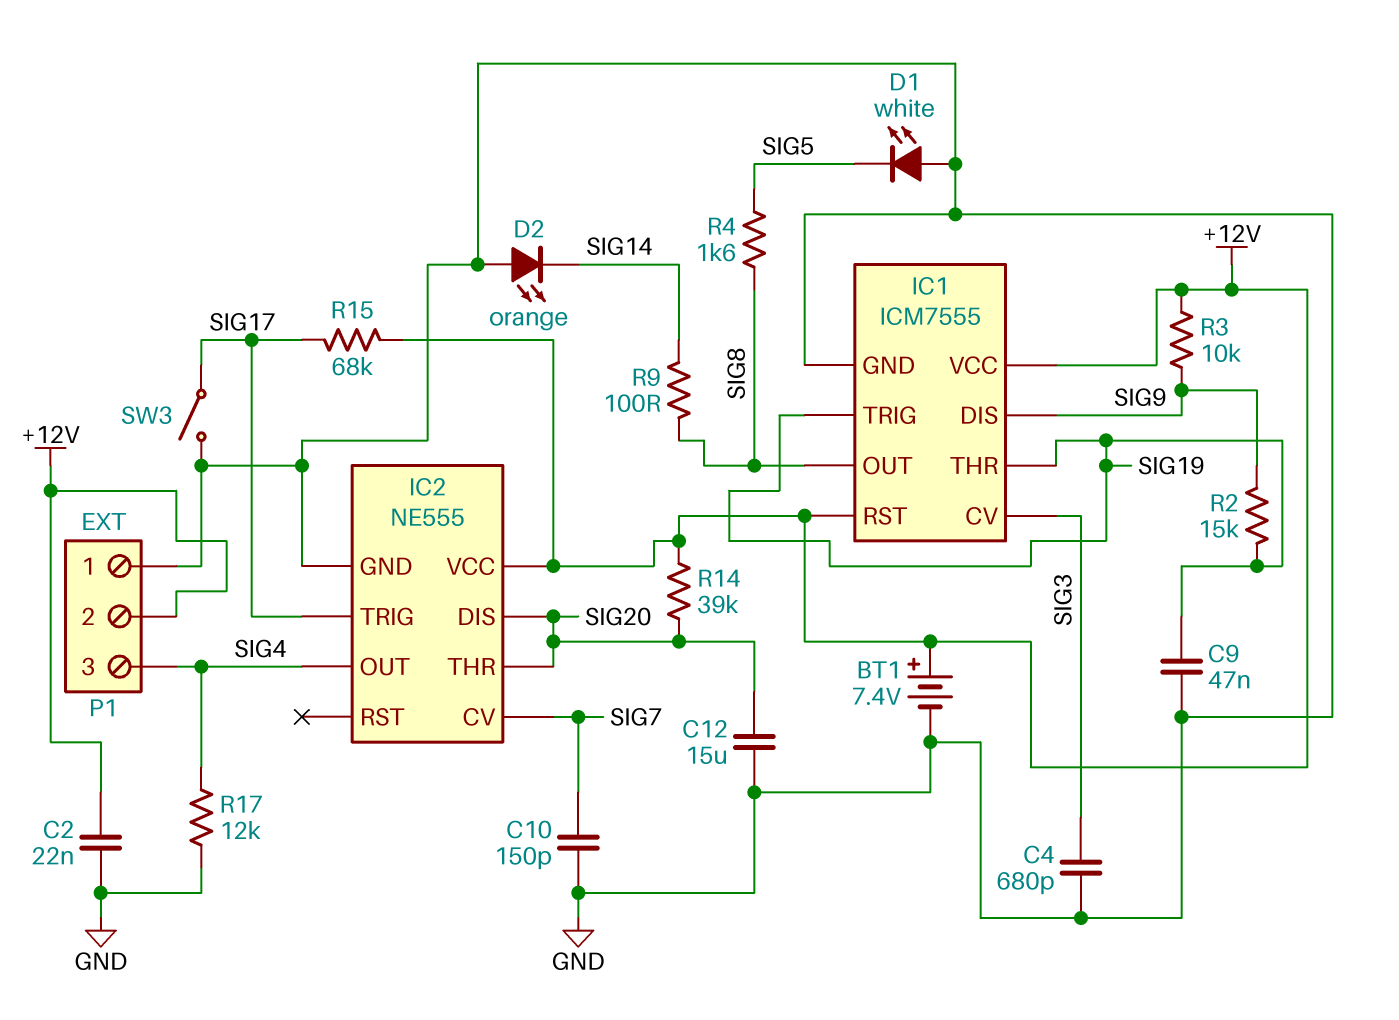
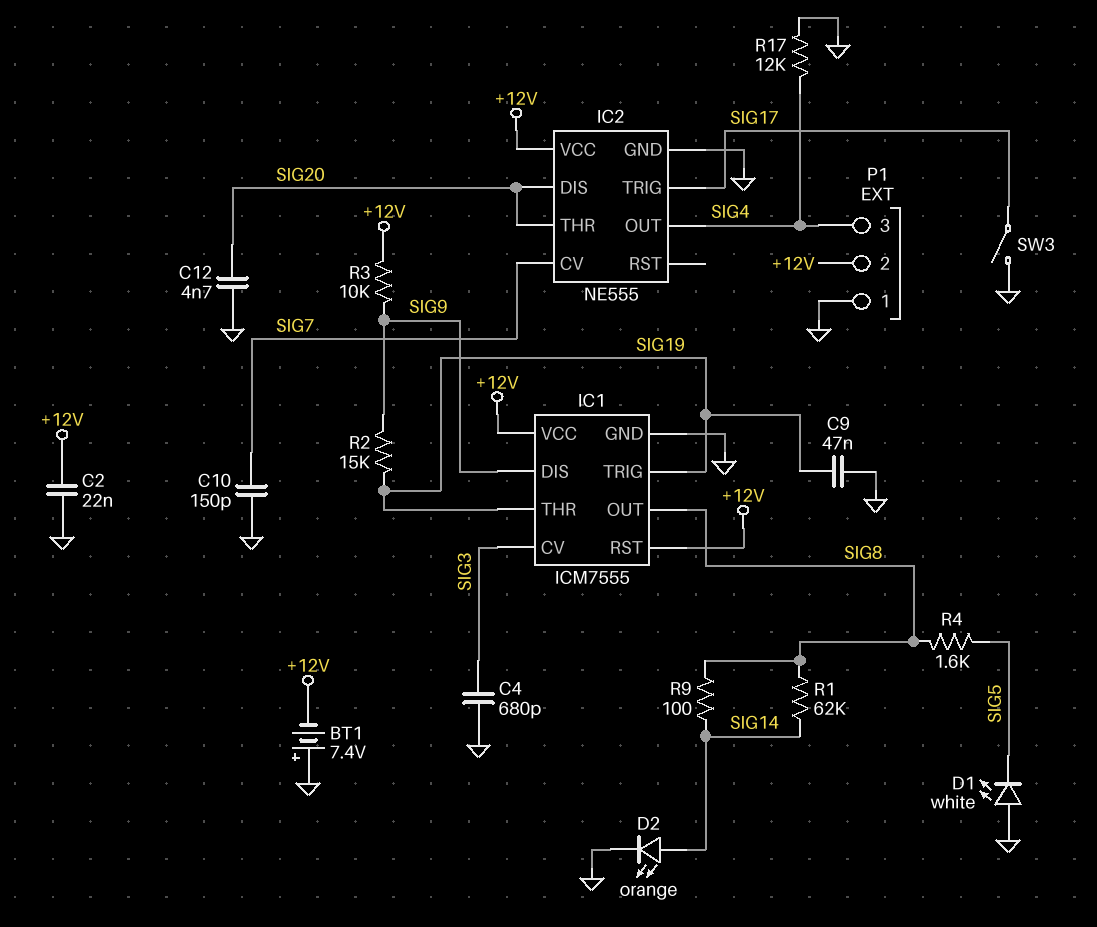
BT1: 7.4V (plus +12V, minus GND) -> 7.4V (plus GND, minus +12V)
C12: 15uF (GND, SIG20) -> 4.7nF (GND, SIG20)
D2: LED orange (A GND, K SIG14) -> LED orange (A SIG14, K GND)
R1: none -> 62k (SIG8, SIG14)
R14: 39k (+12V, SIG20) -> none
R15: 68k (+12V, SIG17) -> none

